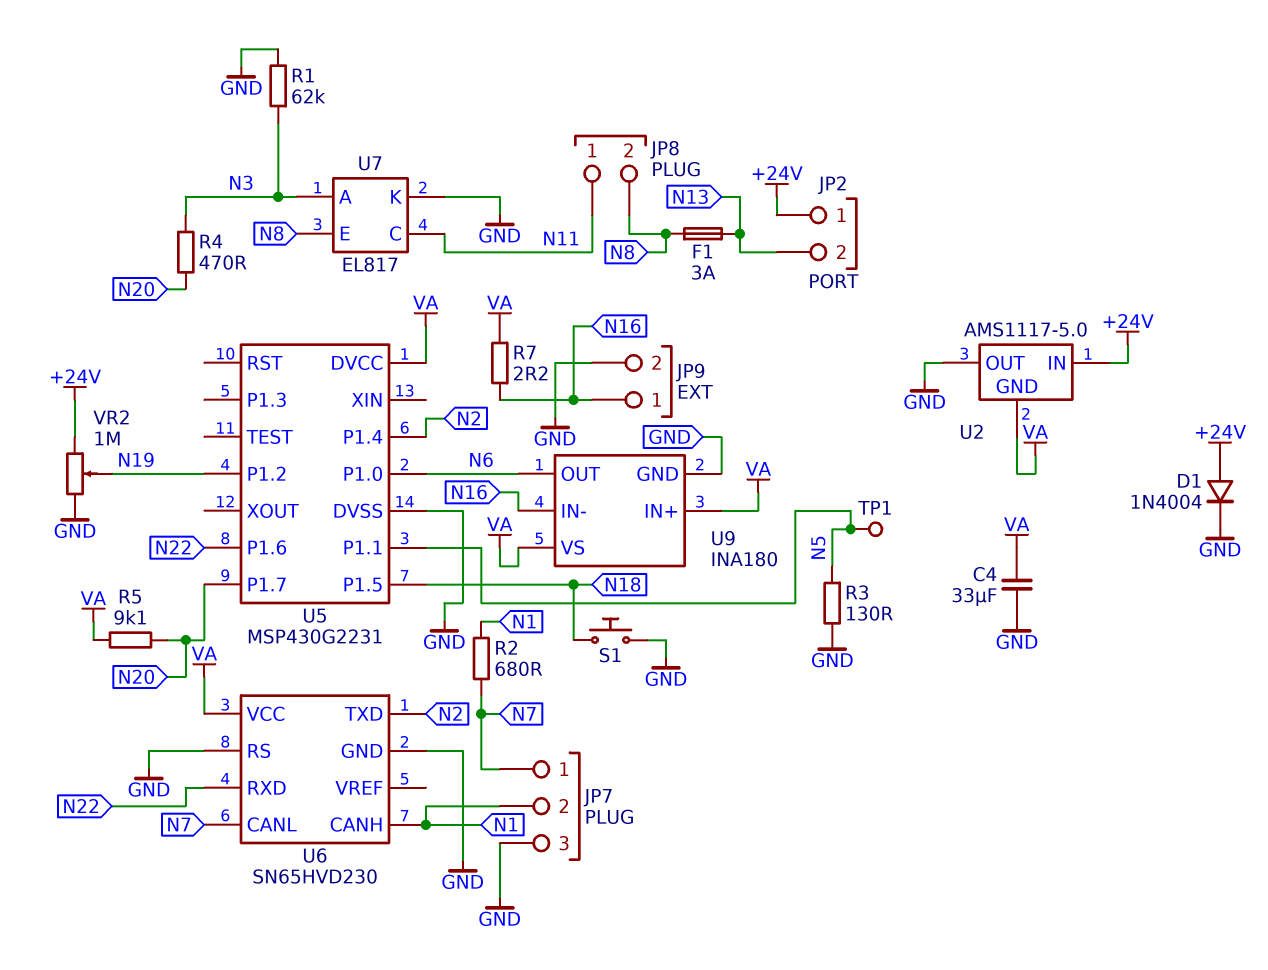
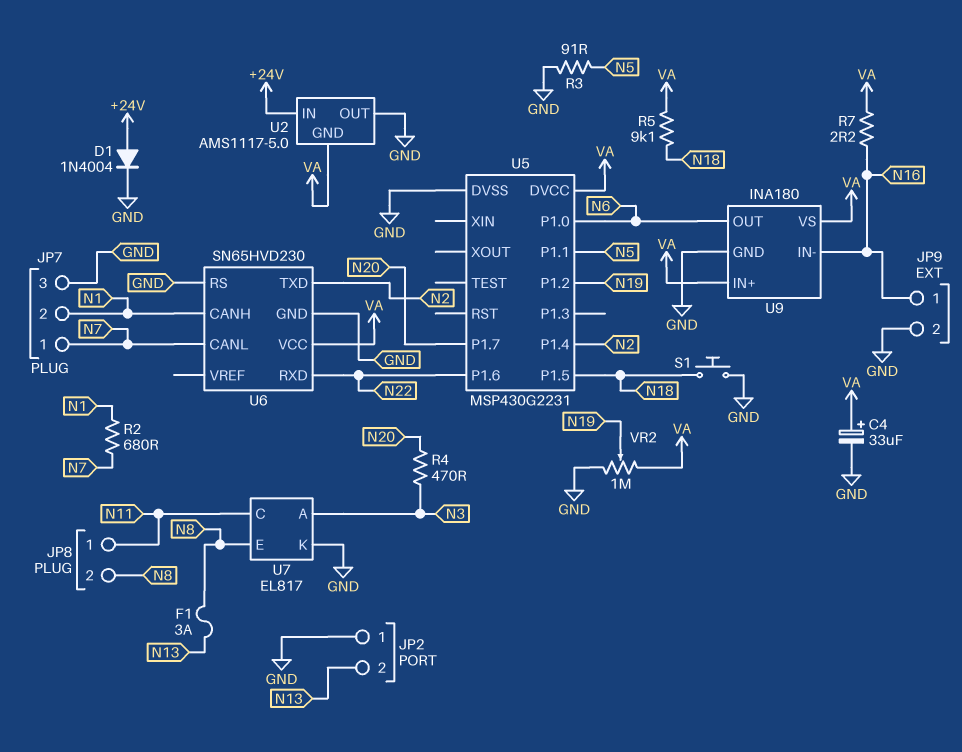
C4: 33uF (GND, VA) -> 33uF (plus VA, minus GND)
JP2 pin 1: +24V -> GND
R1: 62k (GND, N3) -> none
R3: 130 (GND, N5) -> 91 (GND, N5)
R5: 9.1k (N20, VA) -> 9.1k (N18, VA)
TP1: test point (N5) -> none
VR2: 1M (+24V, GND, wiper N19) -> 1M (GND, VA, wiper N19)

